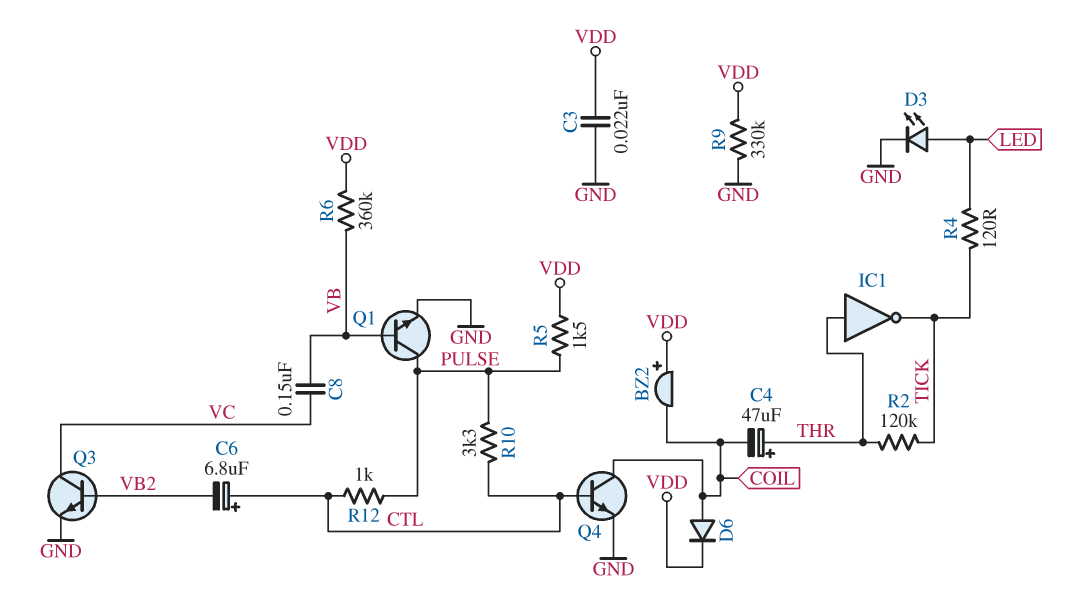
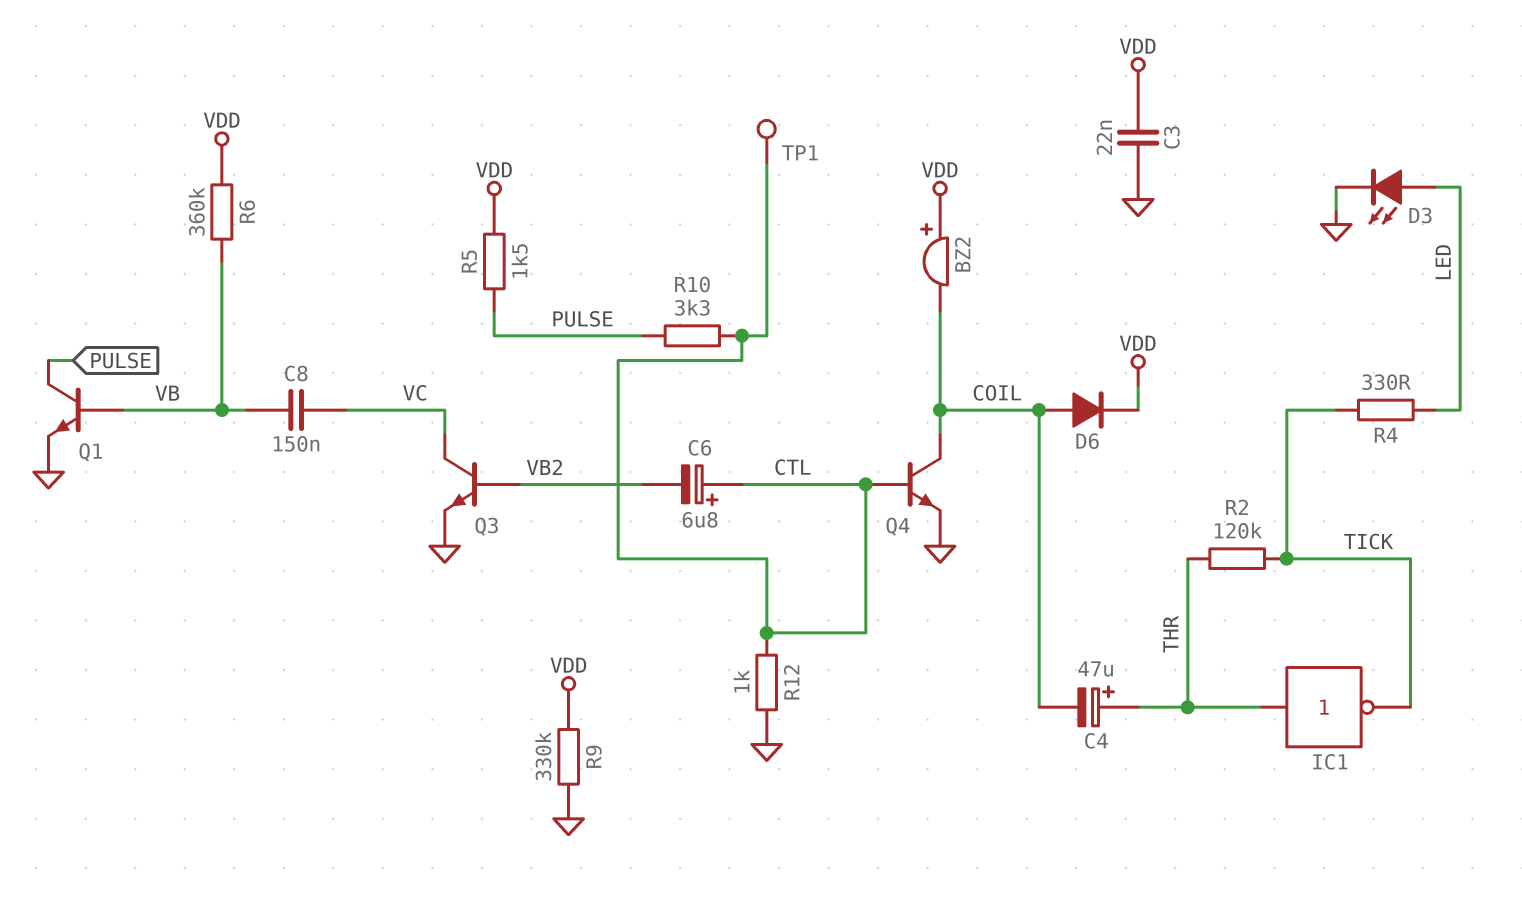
R4: 120 (LED, TICK) -> 330 (LED, TICK)
R12: 1k (CTL, PULSE) -> 1k (CTL, GND)
TP1: none -> test point (CTL)

